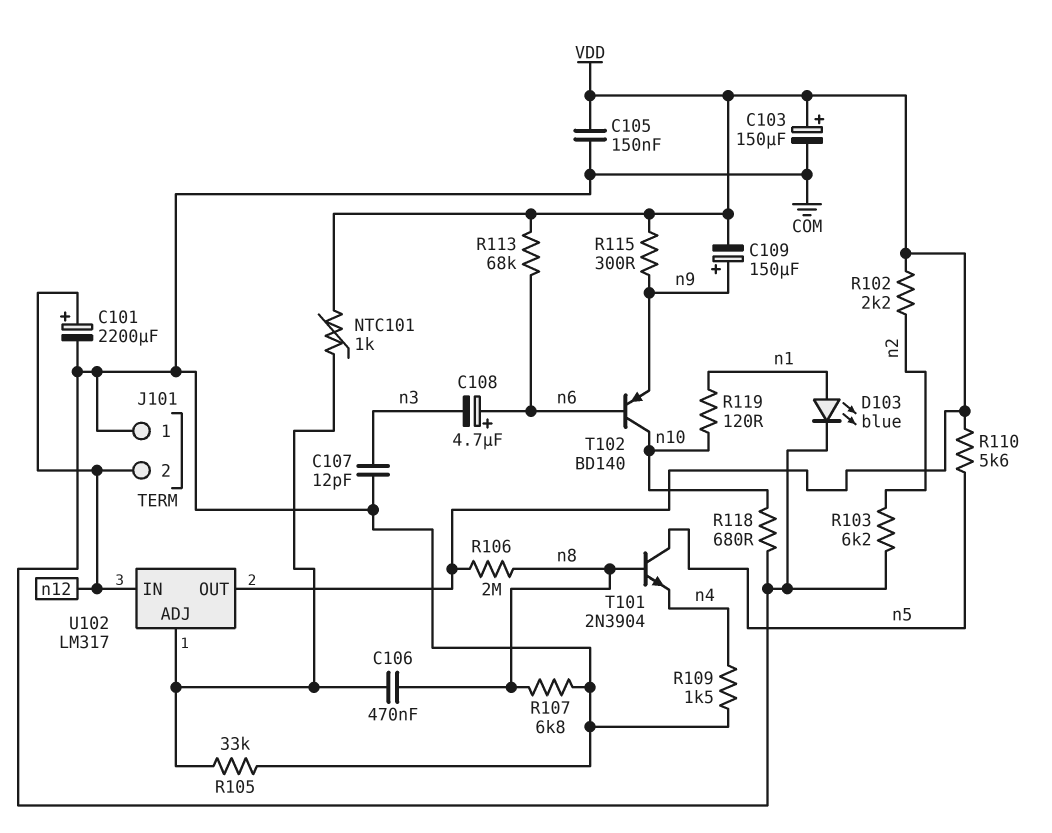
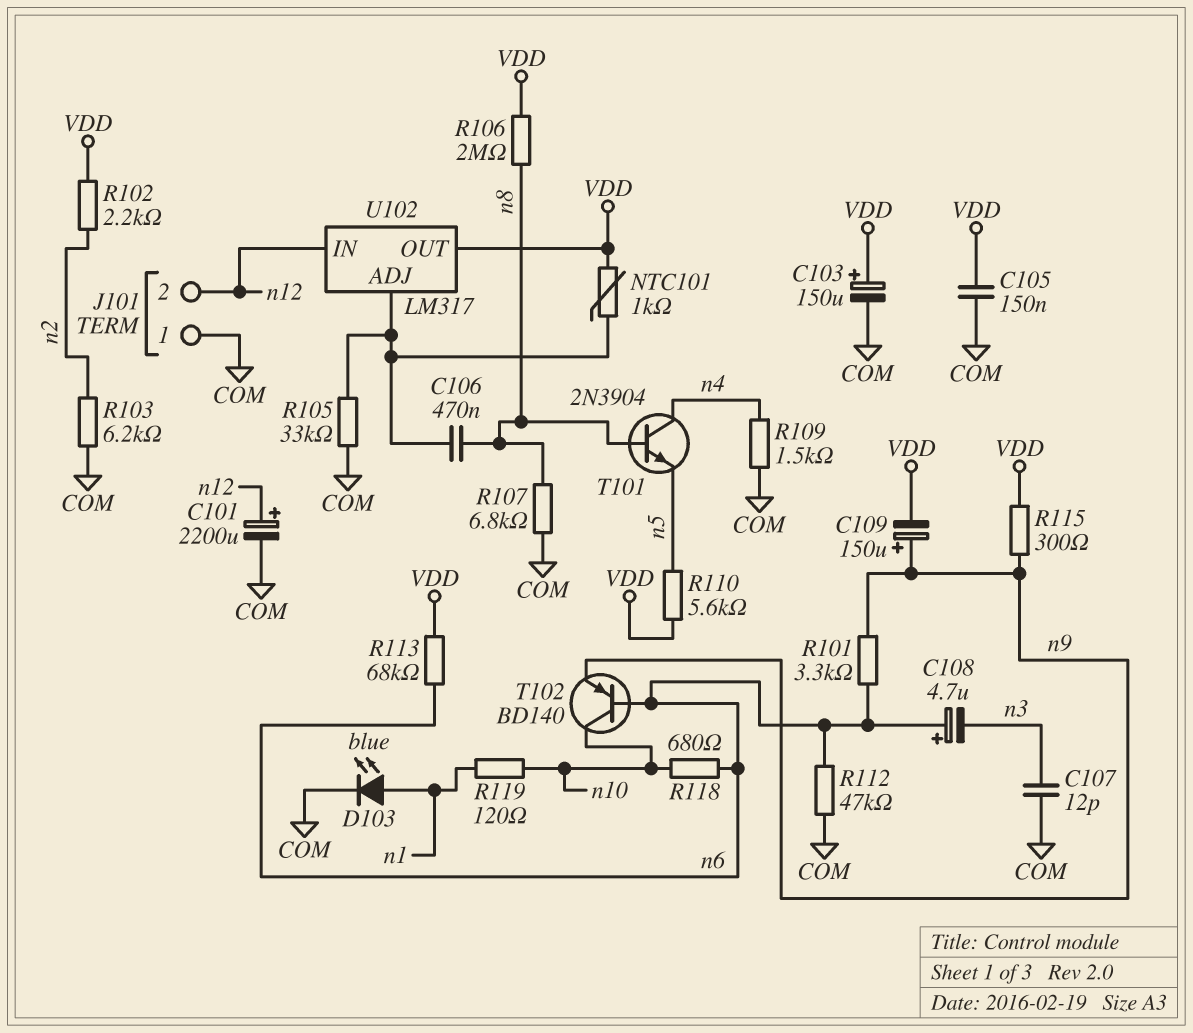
R101: none -> 3.3k (n6, n9)
R112: none -> 47k (COM, n6)
R118: 680 (COM, n10) -> 680 (n6, n10)
T101: NPN 2N3904 (B n8, C n5, E n4) -> NPN 2N3904 (B n8, C n4, E n5)

